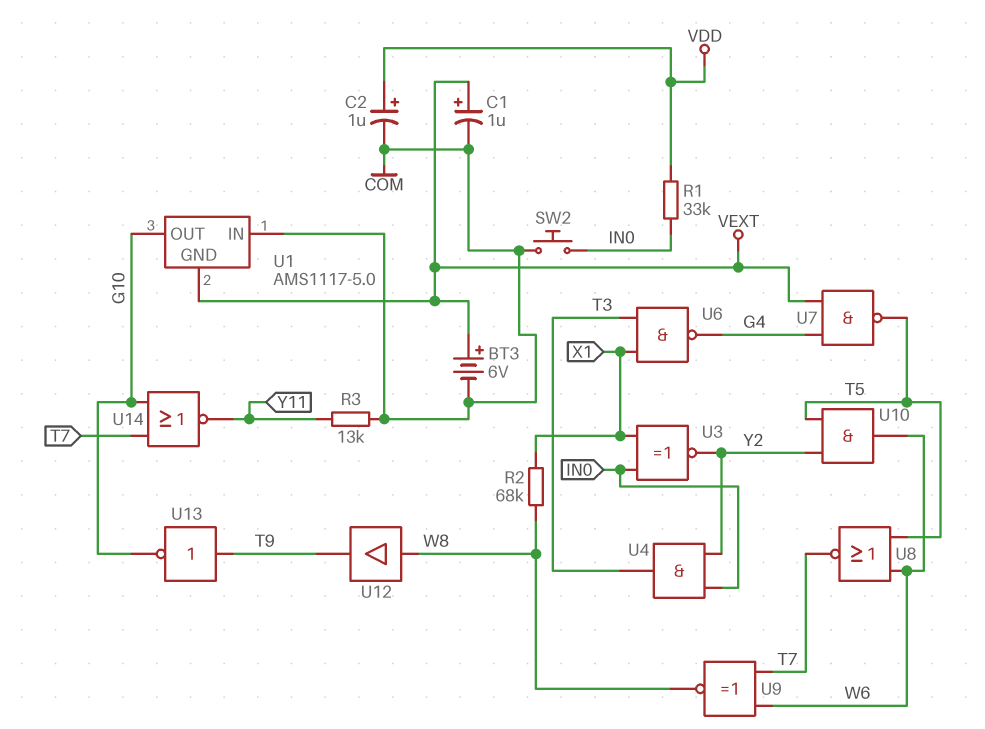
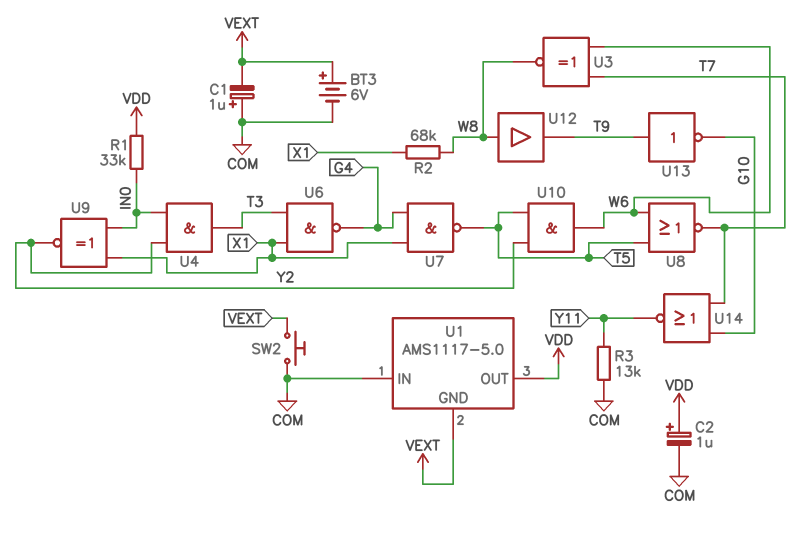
C1: 1uF (plus VEXT, minus COM) -> 1uF (plus COM, minus VEXT)
SW2: button (COM, IN0) -> button (COM, VEXT)
U1 pin OUT: G10 -> VDD
U3: XNOR (in IN0, in X1, out Y2) -> XNOR (in T7, in W6, out W8)
U7: NAND (in G4, in VEXT, out T5) -> NAND (in G4, in X1, out T5)
U9: XNOR (in T7, in W6, out W8) -> XNOR (in IN0, in X1, out Y2)

